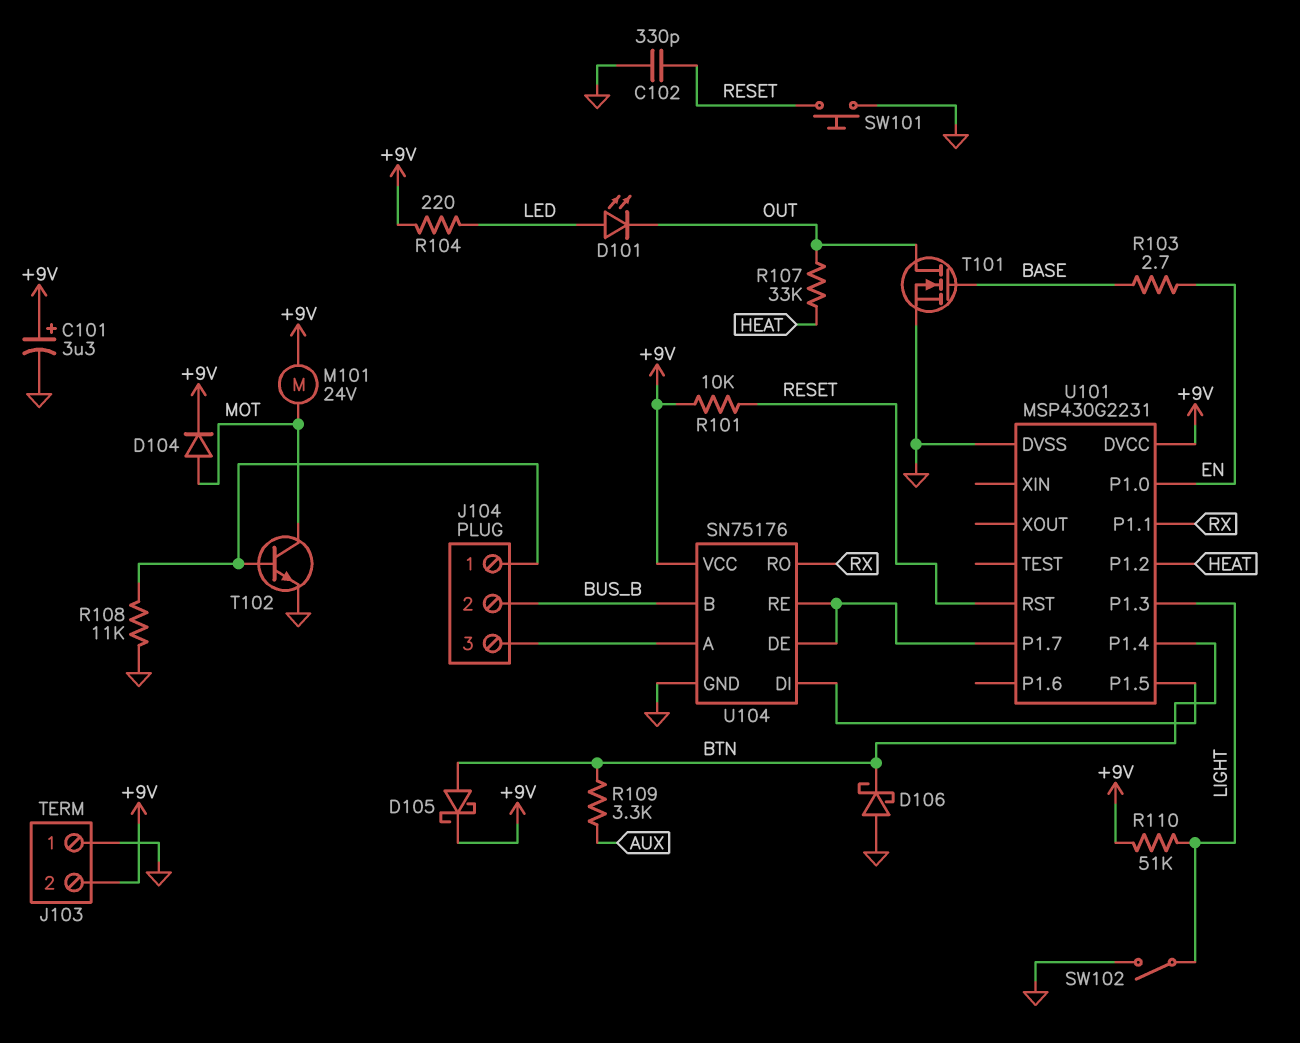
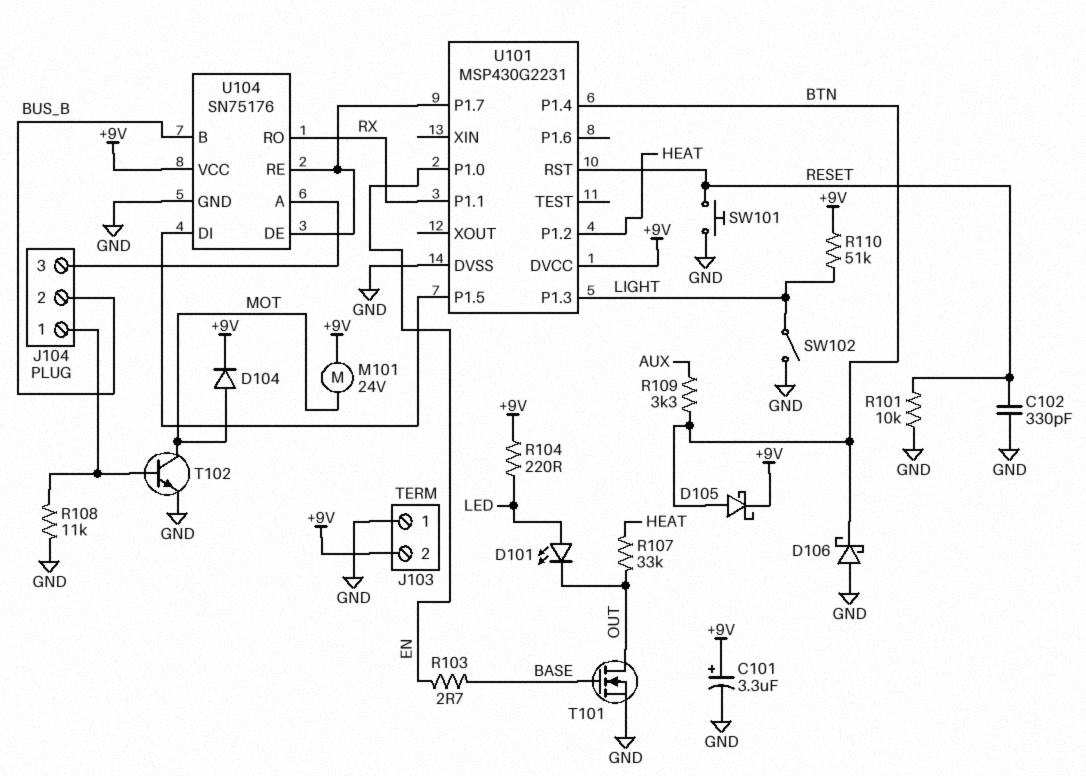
R101: 10k (+9V, RESET) -> 10k (GND, RESET)

